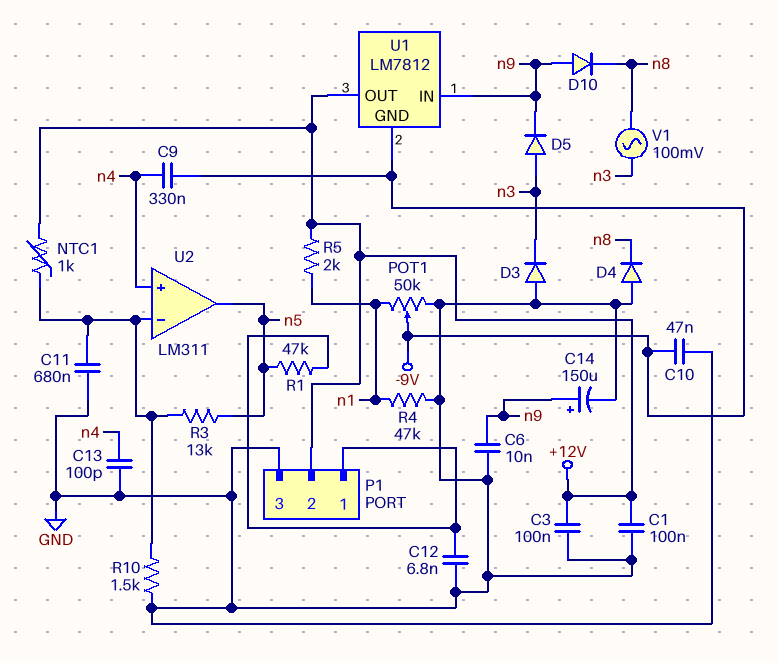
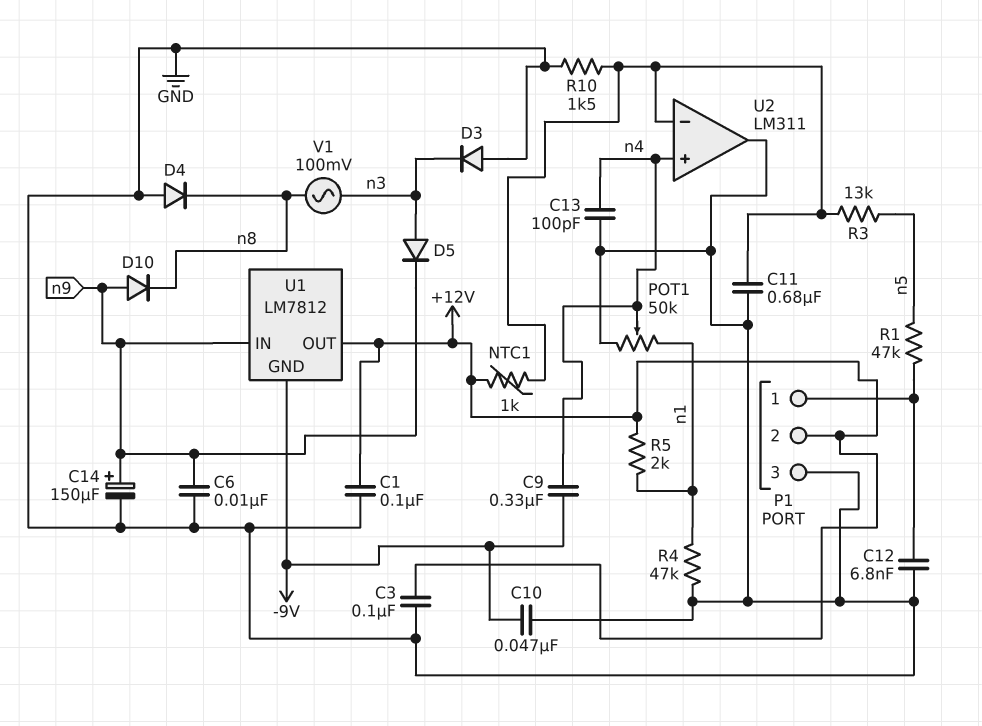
POT1: 50k (GND, n1, wiper -9V) -> 50k (GND, n1, wiper n4)
U2 pin out: n5 -> GND

